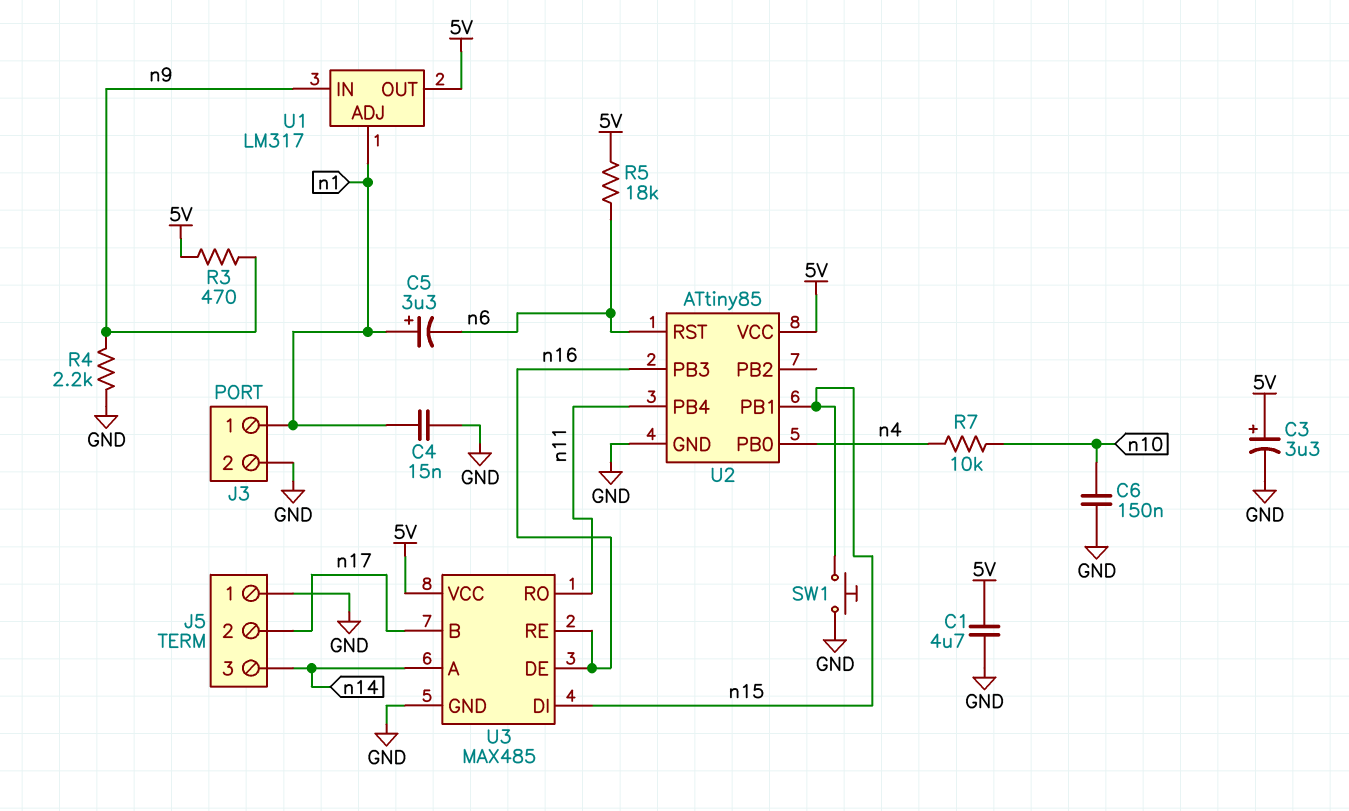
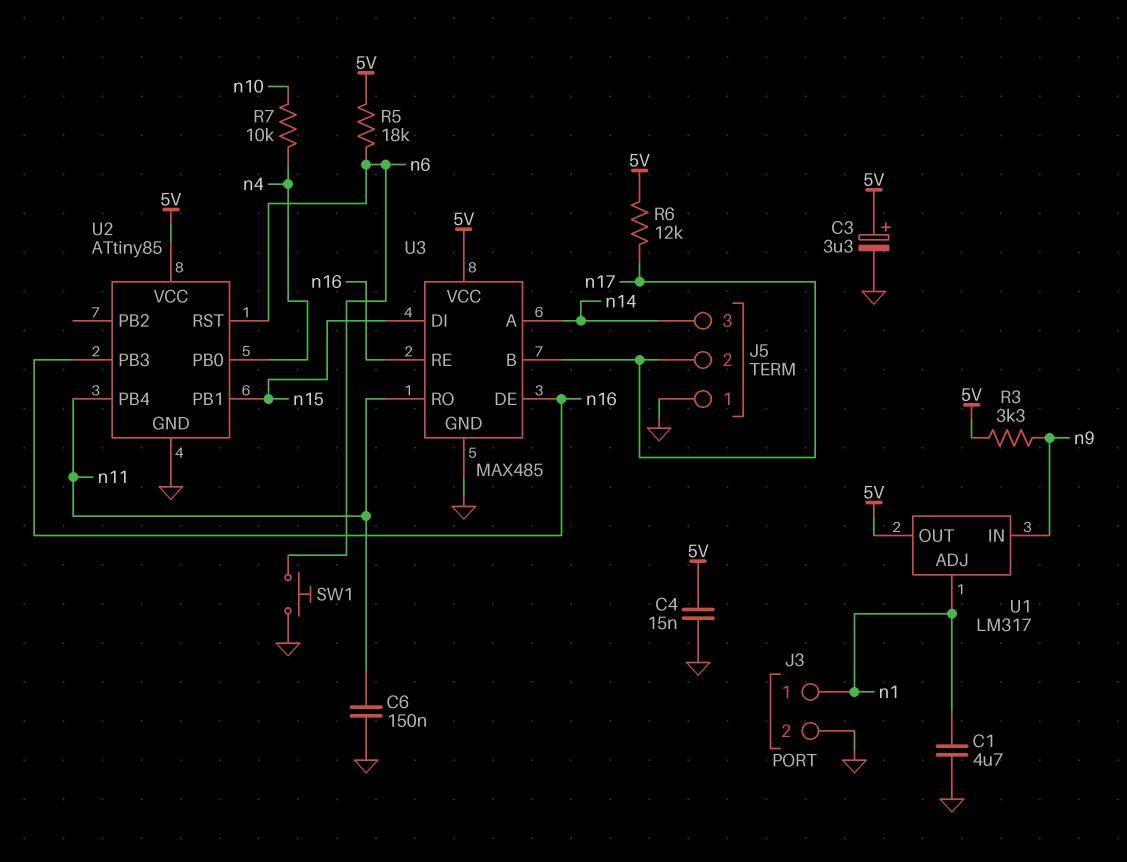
C1: 4.7uF (5V, GND) -> 4.7uF (GND, n1)
C4: 15nF (GND, n1) -> 15nF (5V, GND)
C5: 3.3uF (plus n1, minus n6) -> none
C6: 150nF (GND, n10) -> 150nF (GND, n11)
R3: 470 (5V, n9) -> 3.3k (5V, n9)
R4: 2.2k (GND, n9) -> none
R6: none -> 12k (5V, n17)
SW1: button (GND, n15) -> button (GND, n6)

